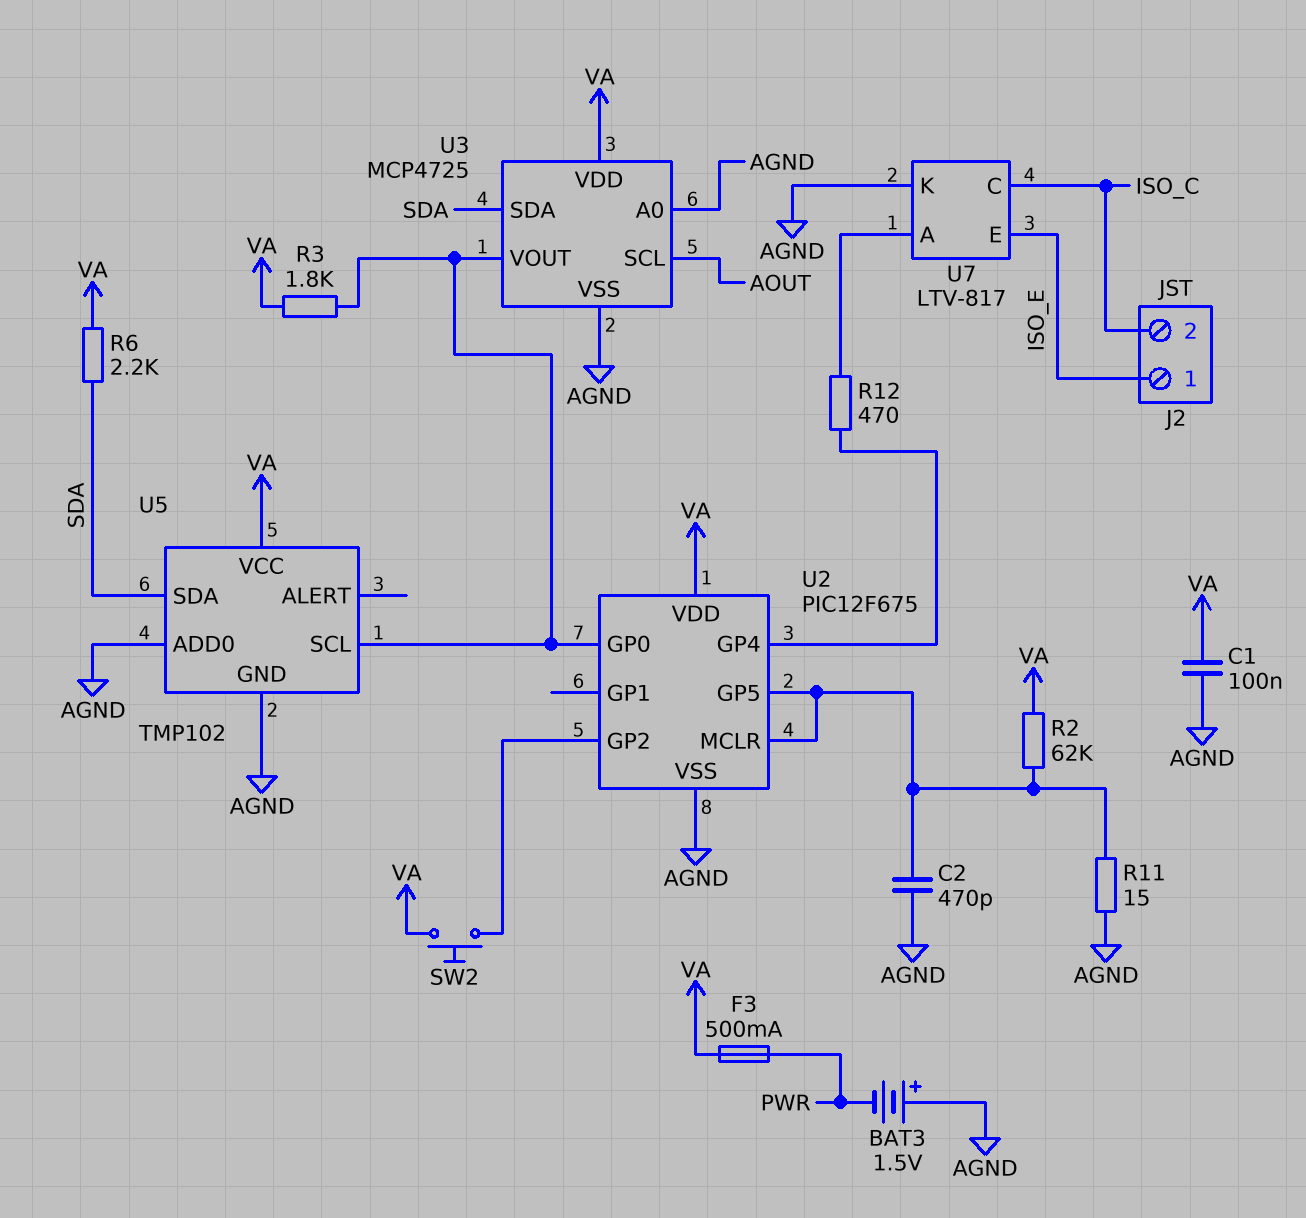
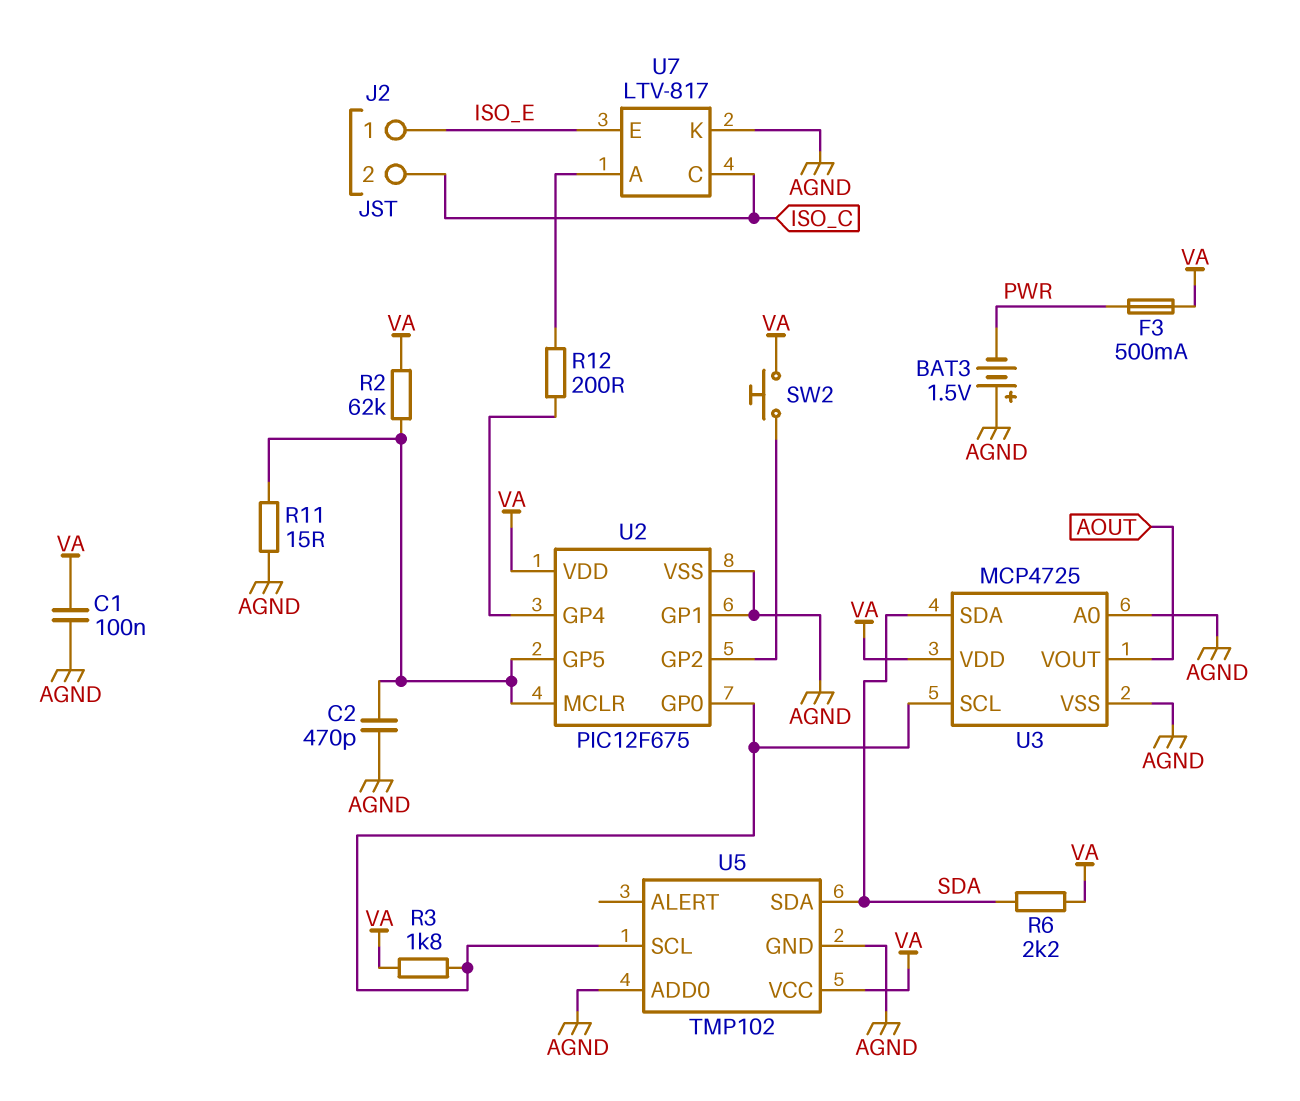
R12: 470 (U2/GP4, U7/A) -> 200 (U2/GP4, U7/A)
U2 pin GP1: none -> AGND
U3 pin SCL: AOUT -> U2/GP0
U3 pin VOUT: U2/GP0 -> AOUT

